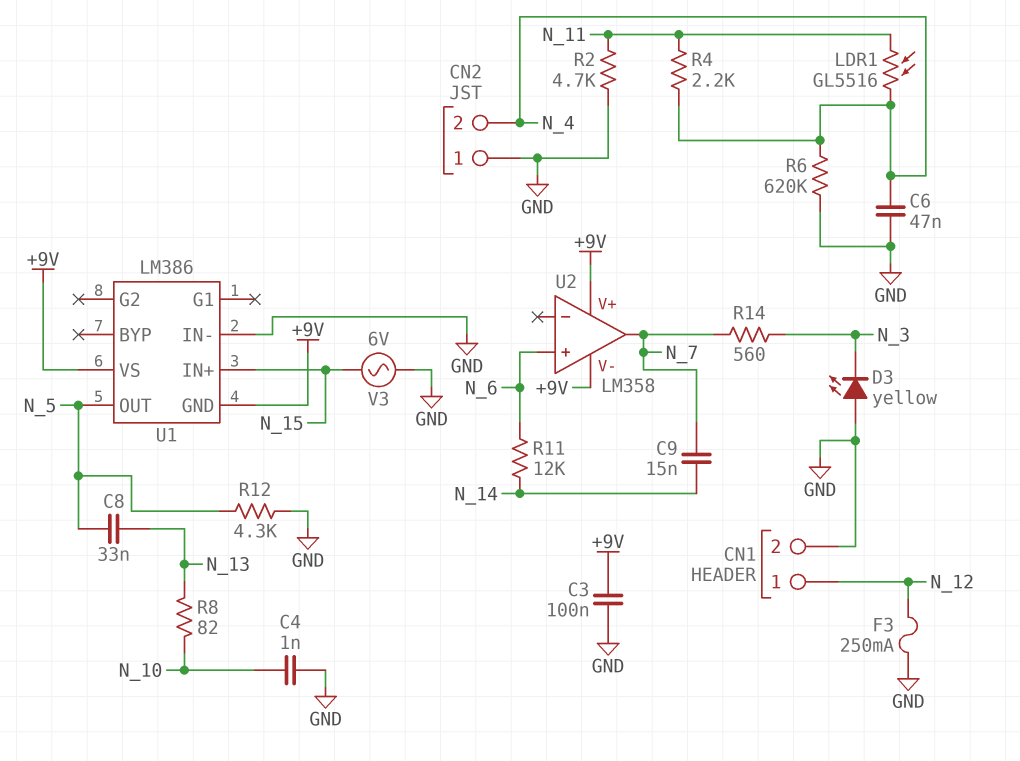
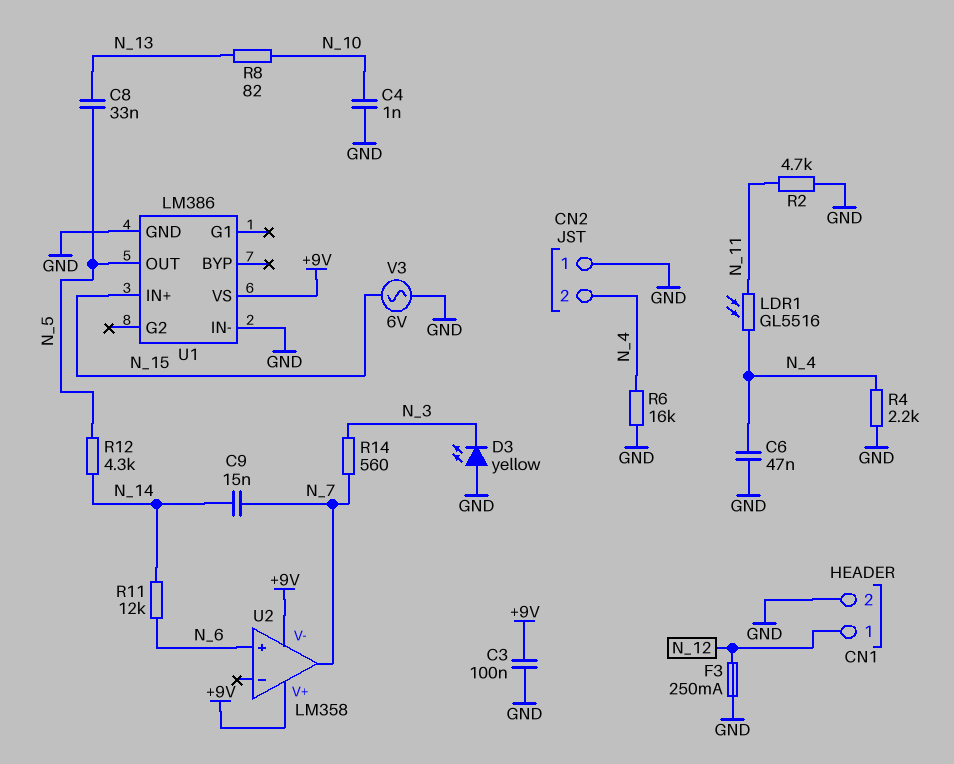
R4: 2.2k (N_4, N_11) -> 2.2k (GND, N_4)
R6: 620k (GND, N_4) -> 16k (GND, N_4)
R12: 4.3k (GND, N_5) -> 4.3k (N_5, N_14)
U1 pin GND: +9V -> GND

